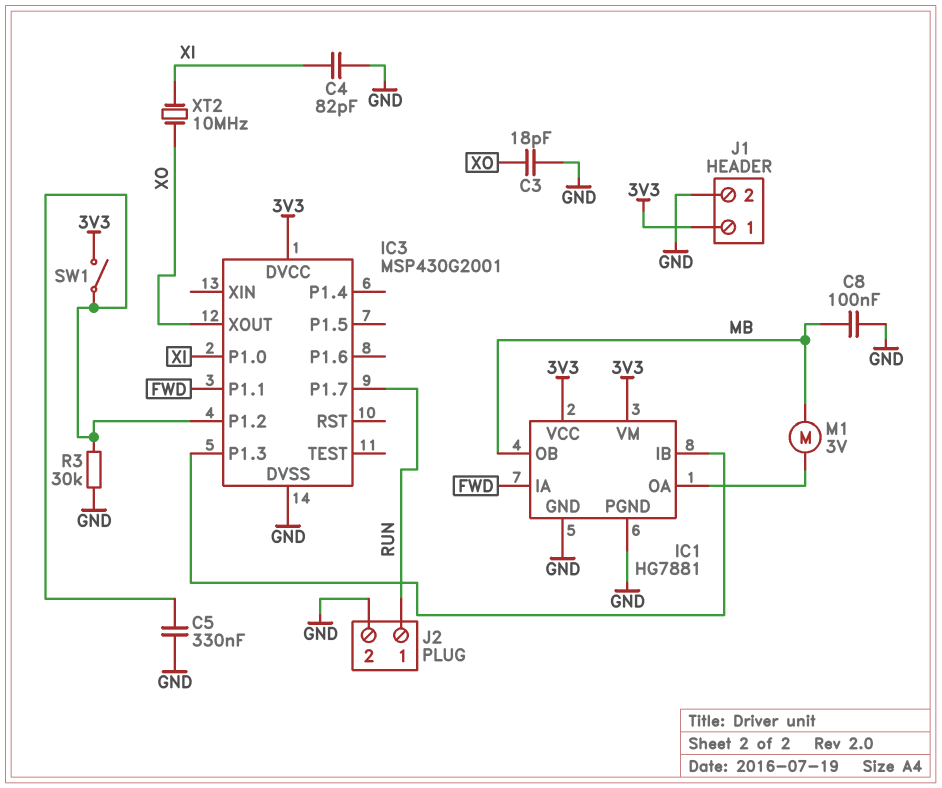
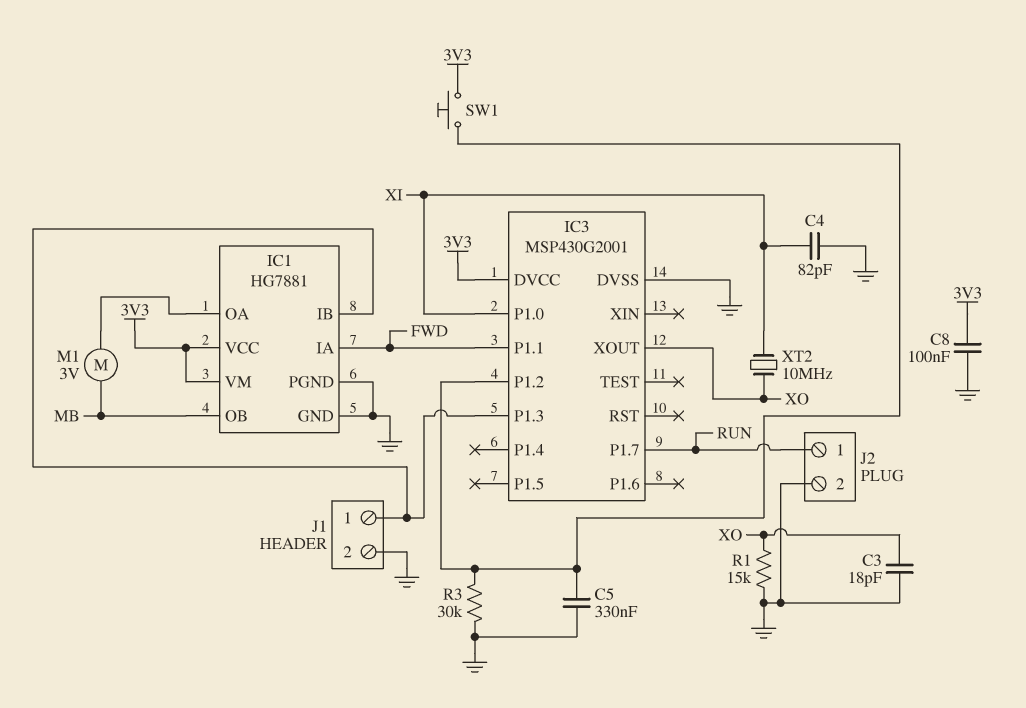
C8: 100nF (GND, MB) -> 100nF (3V3, GND)
J1 pin 1: 3V3 -> IC1/IB
R1: none -> 15k (GND, XO)
SW1: switch (3V3, IC3/P1.2) -> button (3V3, IC3/P1.2)

